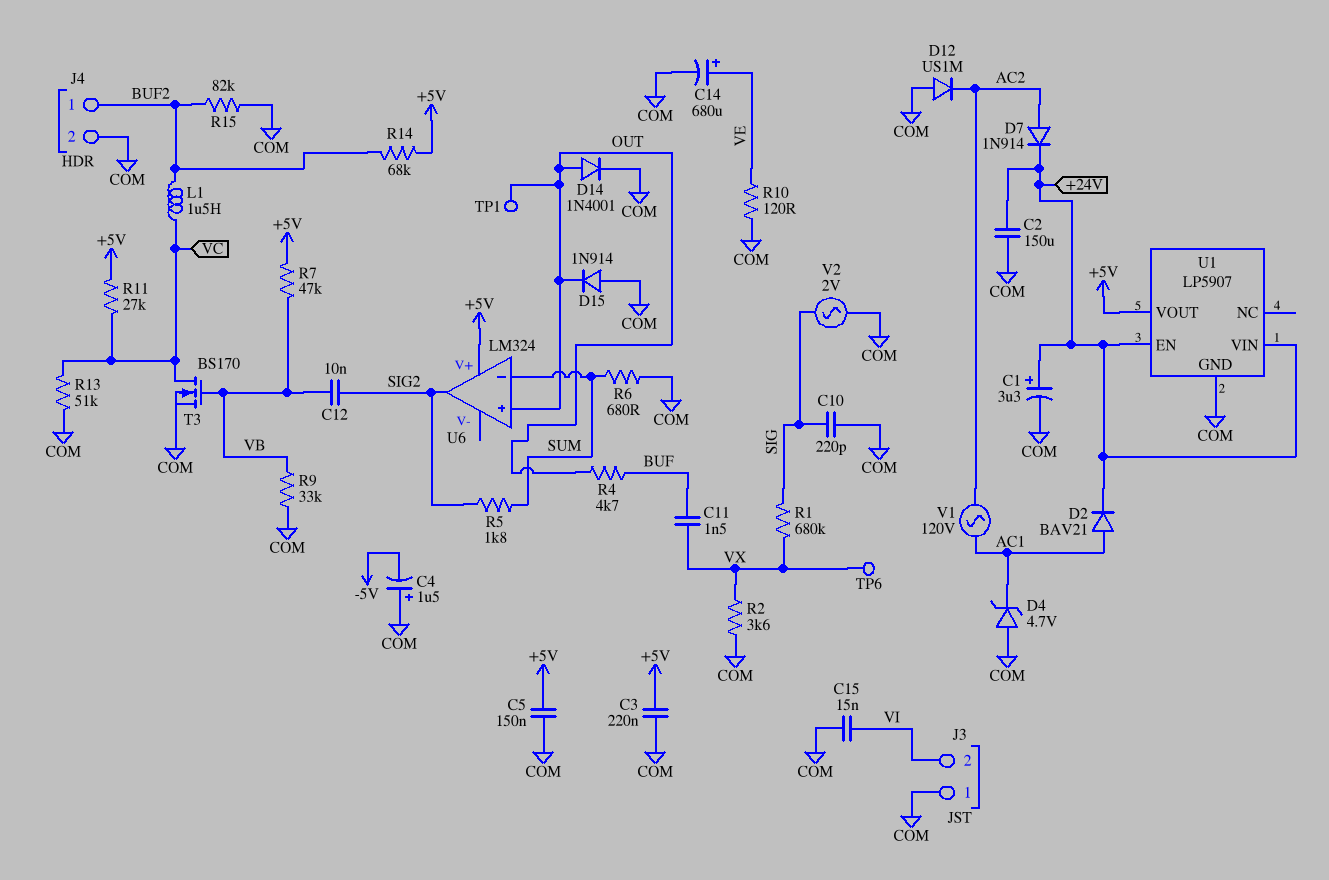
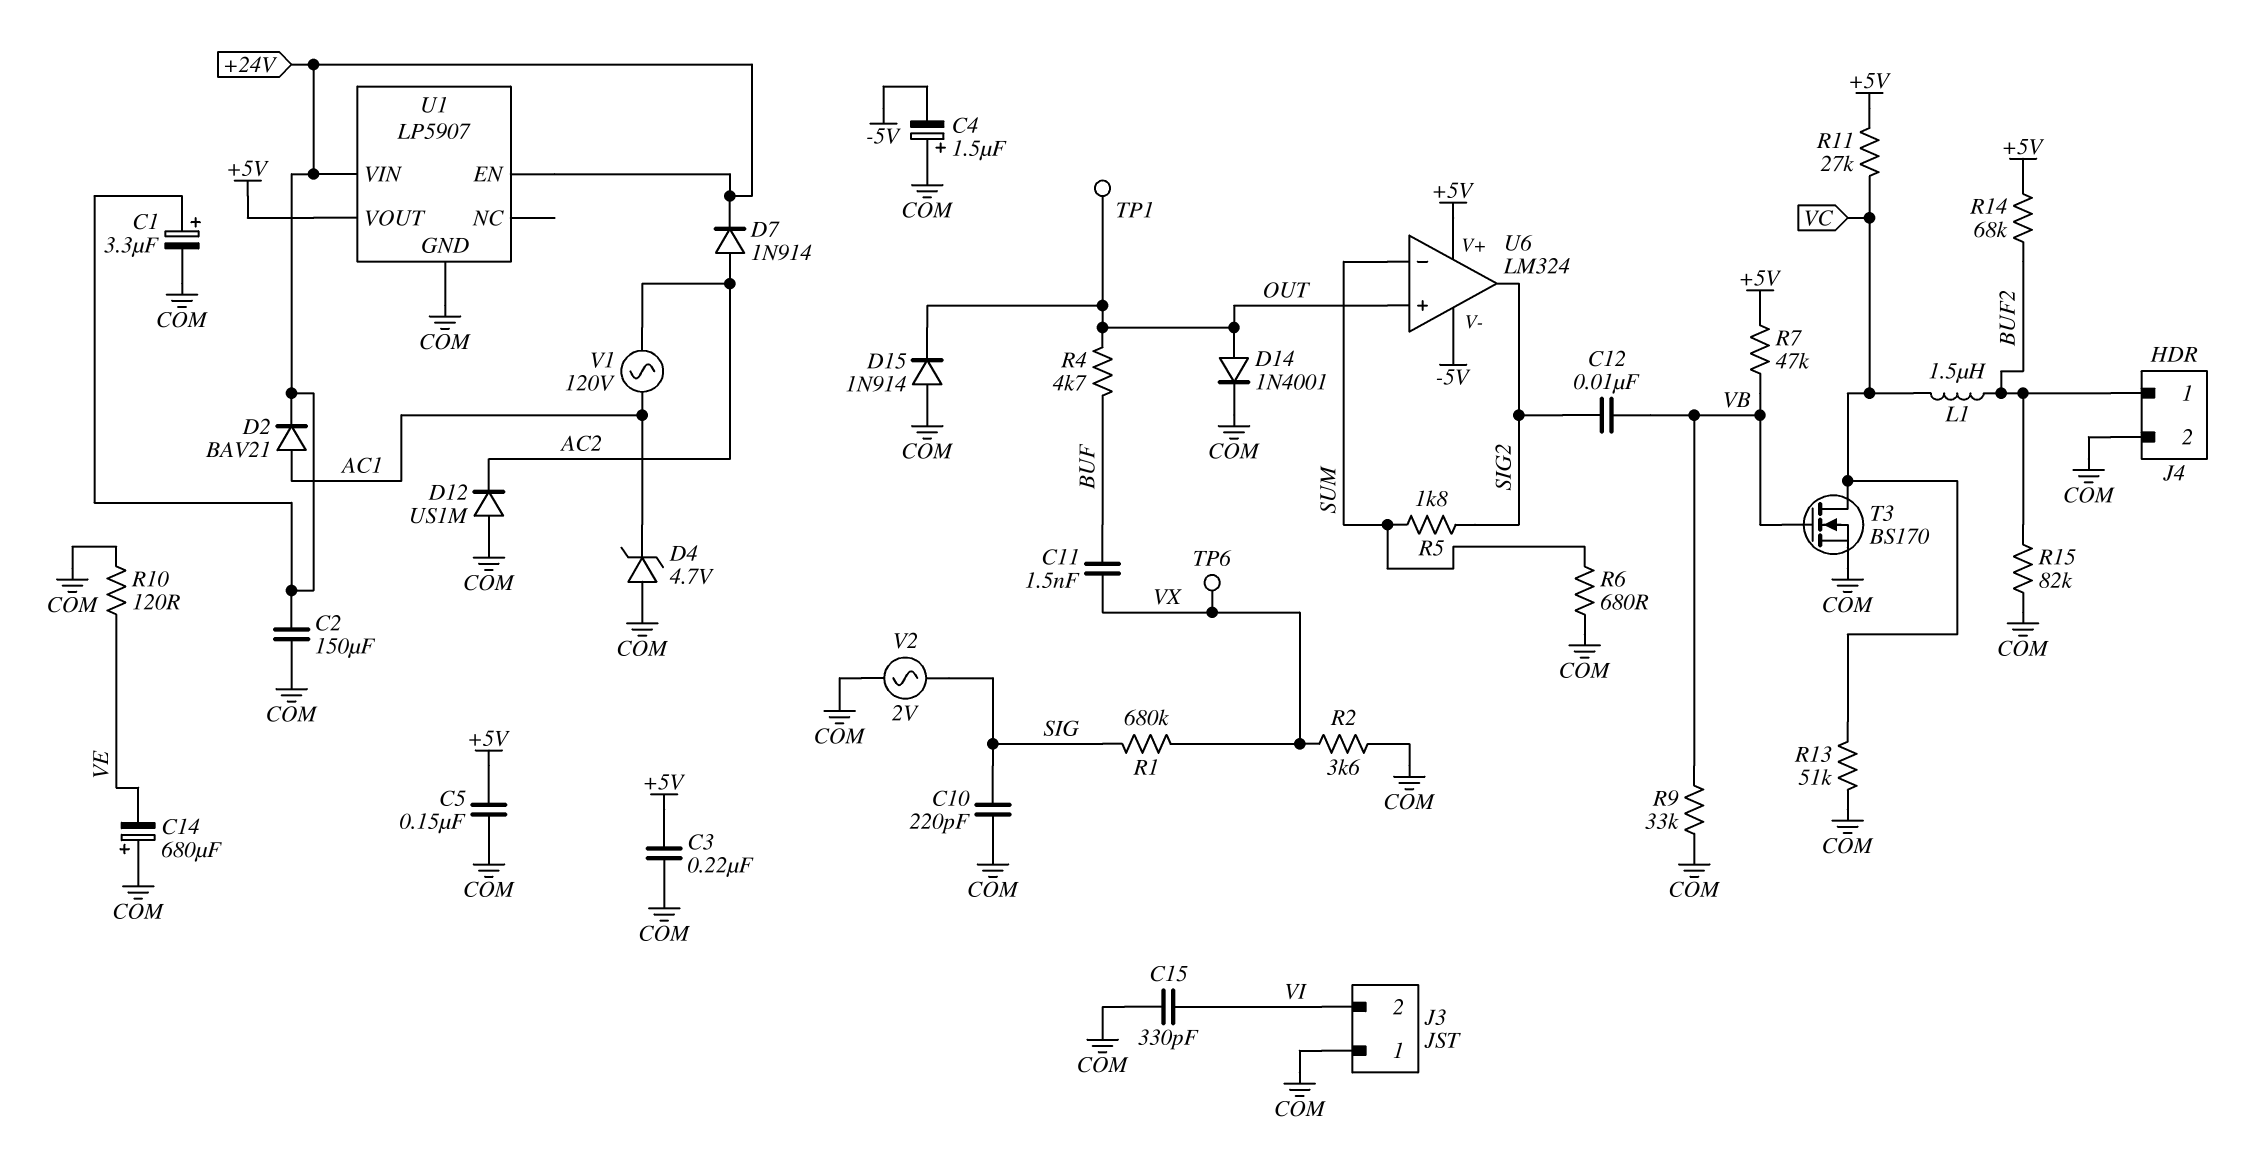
C14: 680uF (plus VE, minus COM) -> 680uF (plus COM, minus VE)
C15: 15nF (COM, VI) -> 330pF (COM, VI)
U6 pin V-: none -> -5V

